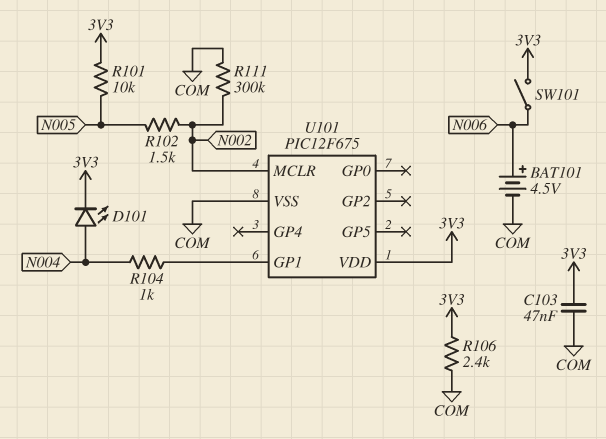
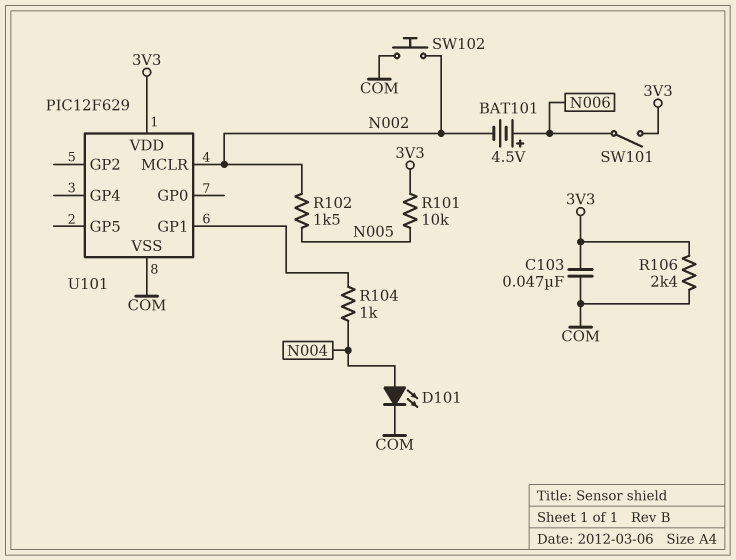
BAT101: 4.5V (plus N006, minus COM) -> 4.5V (plus N006, minus N002)
D101: LED (A N004, K 3V3) -> LED (A N004, K COM)
R111: 300k (COM, N002) -> none
SW102: none -> button (COM, N002)
U101: PIC12F675 -> PIC12F629

